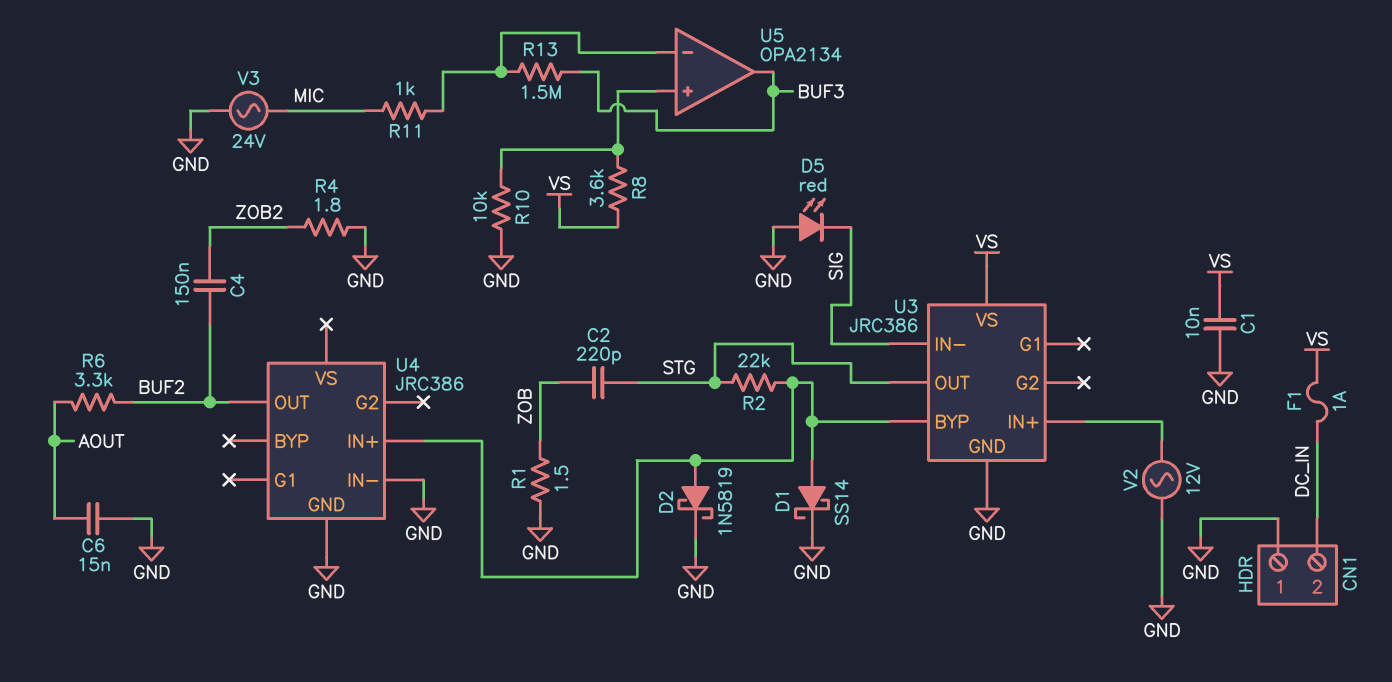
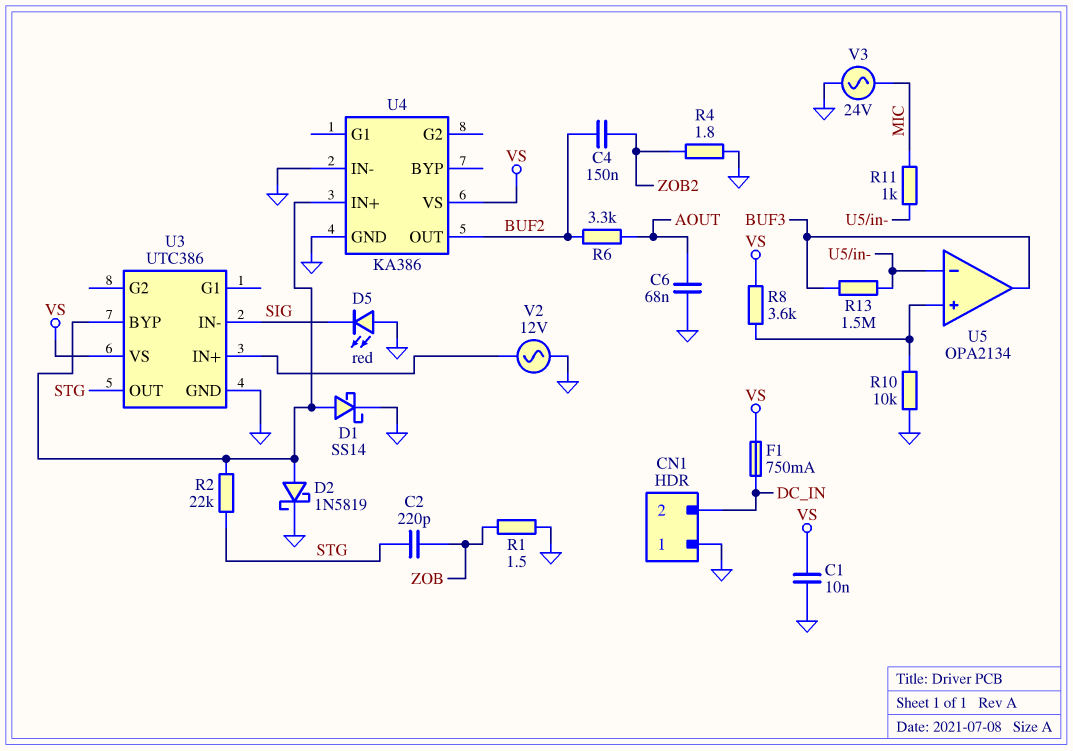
C6: 15nF (AOUT, GND) -> 68nF (AOUT, GND)
F1: 1A (DC_IN, VS) -> 750mA (DC_IN, VS)
U3: JRC386 -> UTC386
U4: JRC386 -> KA386
U4 pin VS: none -> VS

